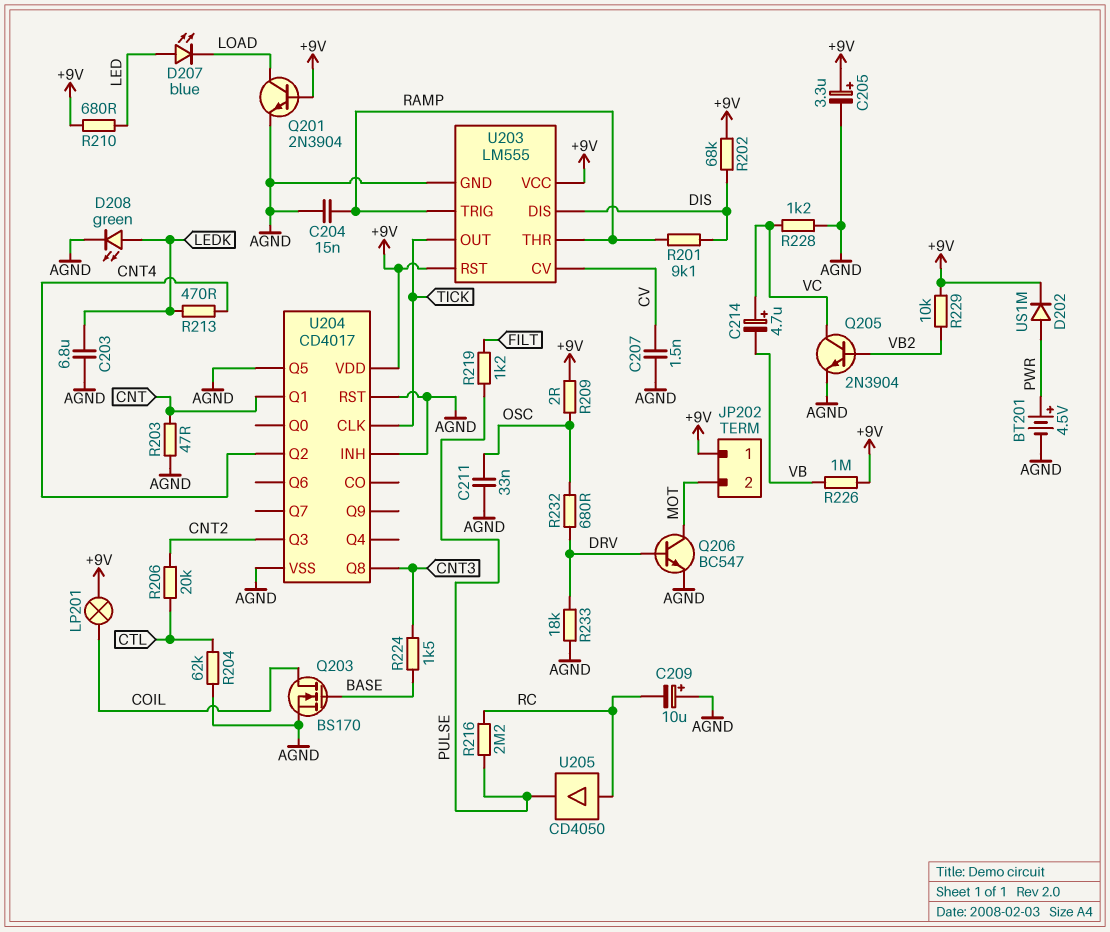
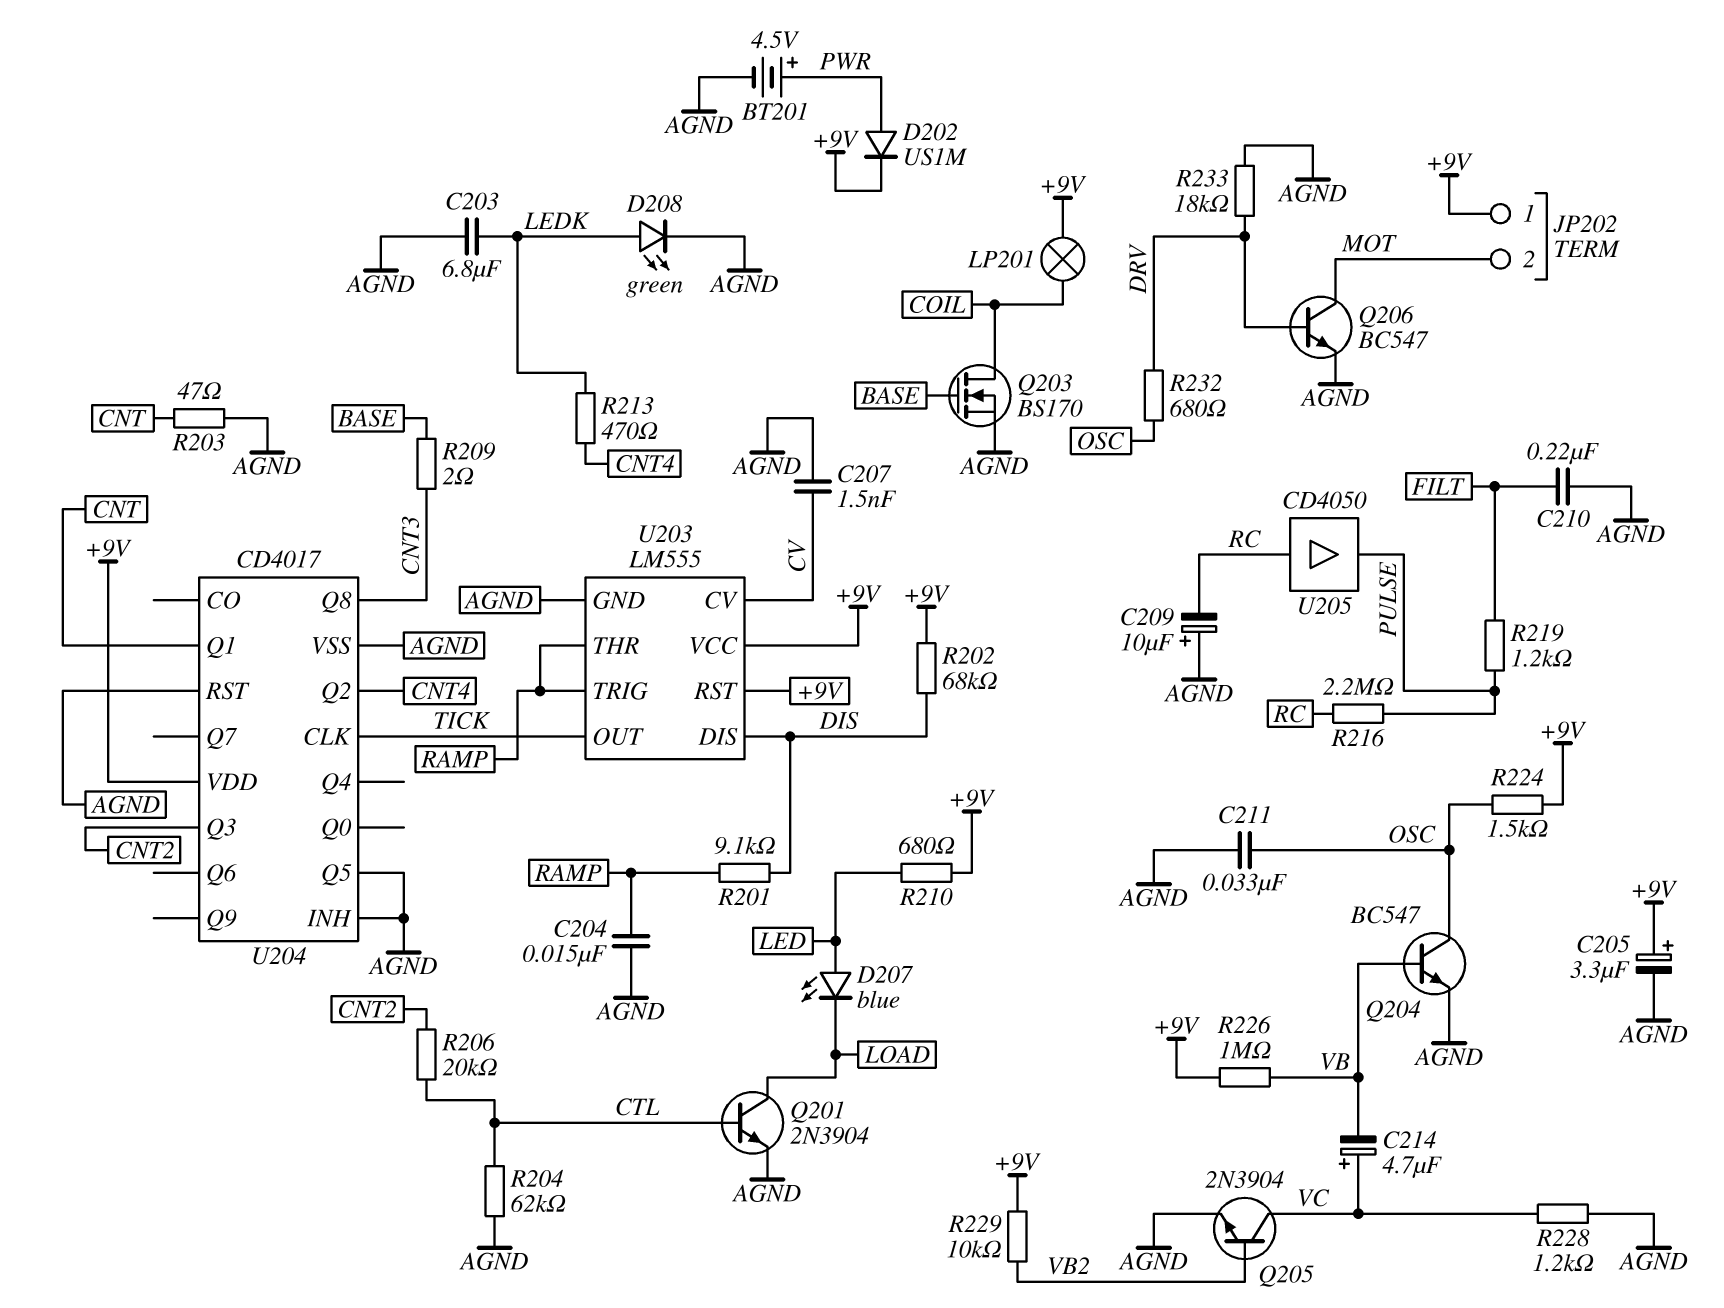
C210: none -> 220nF (AGND, FILT)
Q201: NPN 2N3904 (B +9V, C LOAD, E AGND) -> NPN 2N3904 (B CTL, C LOAD, E AGND)
Q204: none -> NPN BC547 (B VB, C OSC, E AGND)
R209: 2 (+9V, OSC) -> 2 (BASE, CNT3)
R224: 1.5k (BASE, CNT3) -> 1.5k (+9V, OSC)

